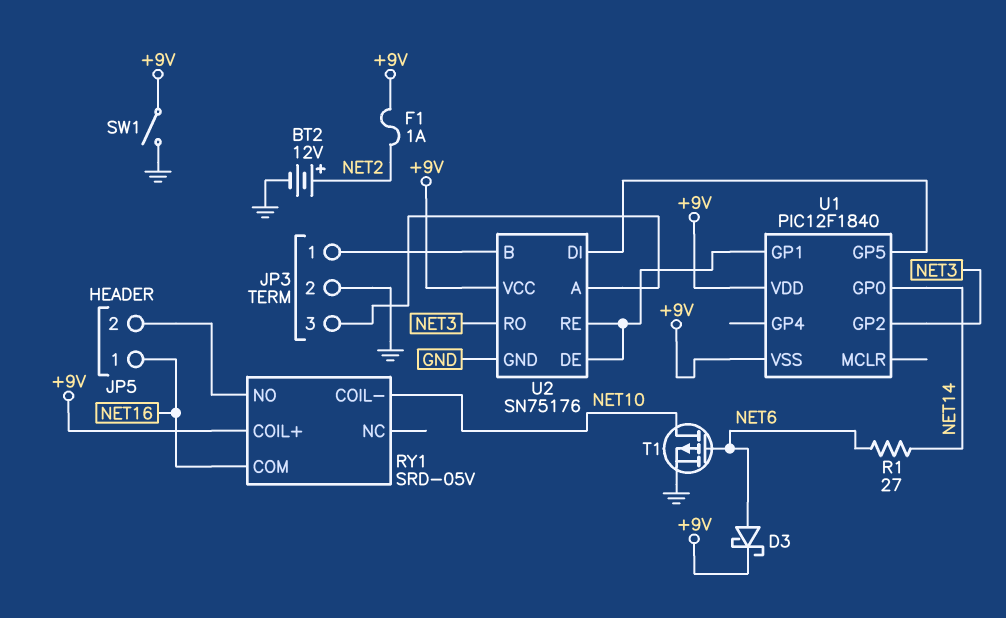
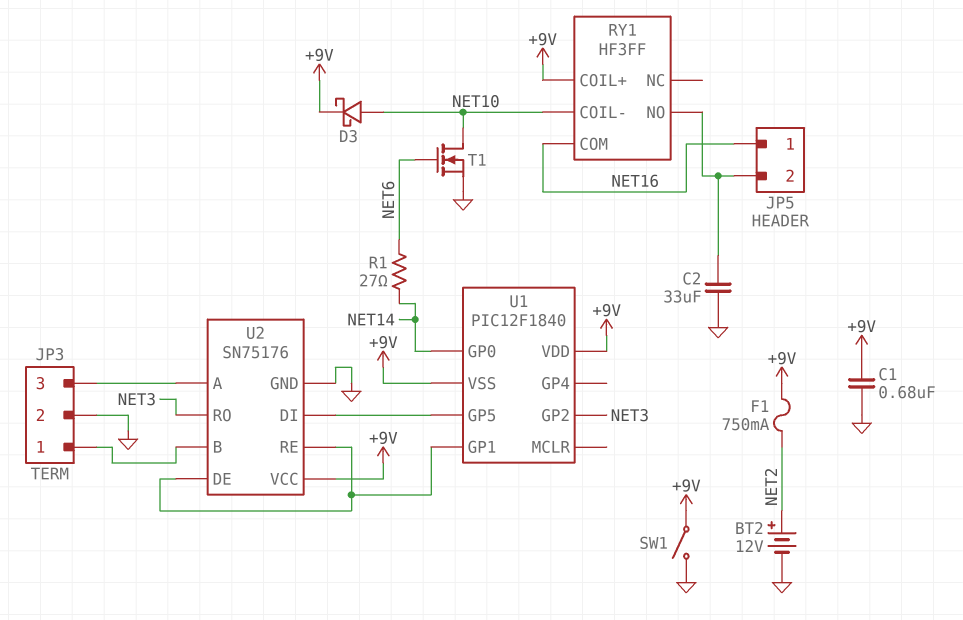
C1: none -> 680nF (+9V, GND)
C2: none -> 33uF (GND, JP5/2)
D3: schottky (A NET6, K +9V) -> schottky (A NET10, K +9V)
F1: 1A (+9V, NET2) -> 750mA (+9V, NET2)
RY1: SRD-05V -> HF3FF
T1: PMOS (G NET6, D NET10, S GND) -> NMOS (G NET6, D NET10, S GND)

